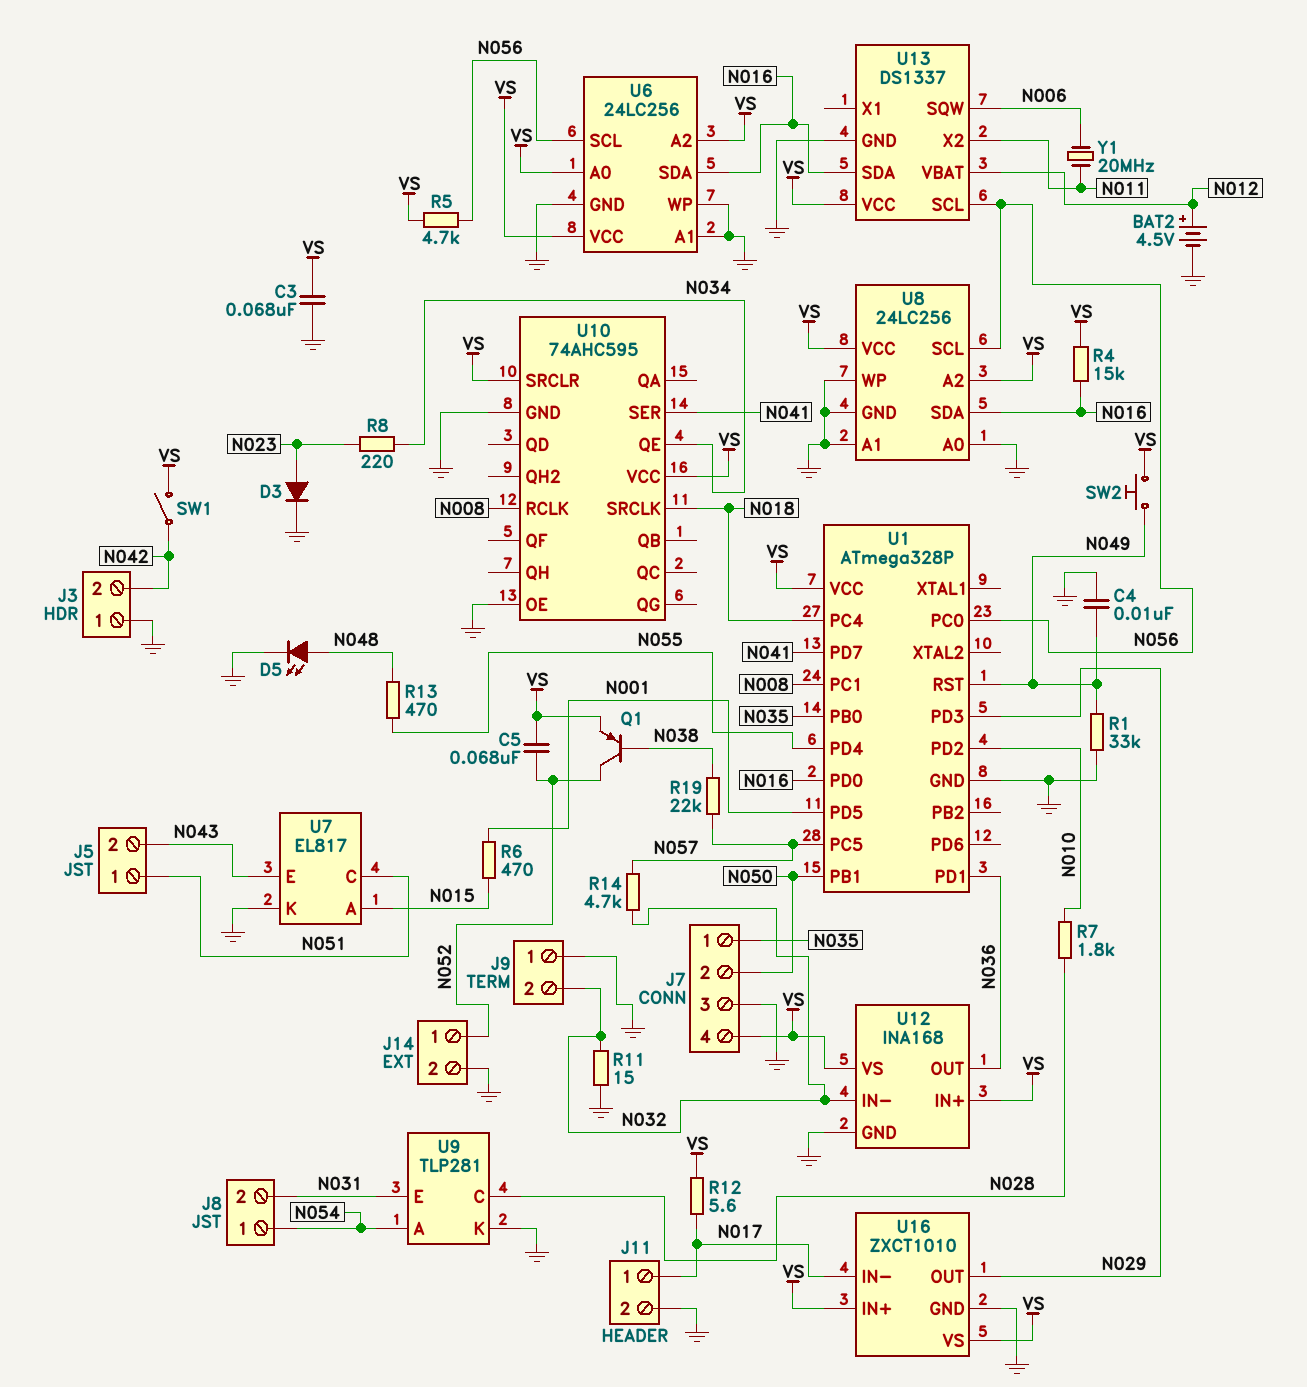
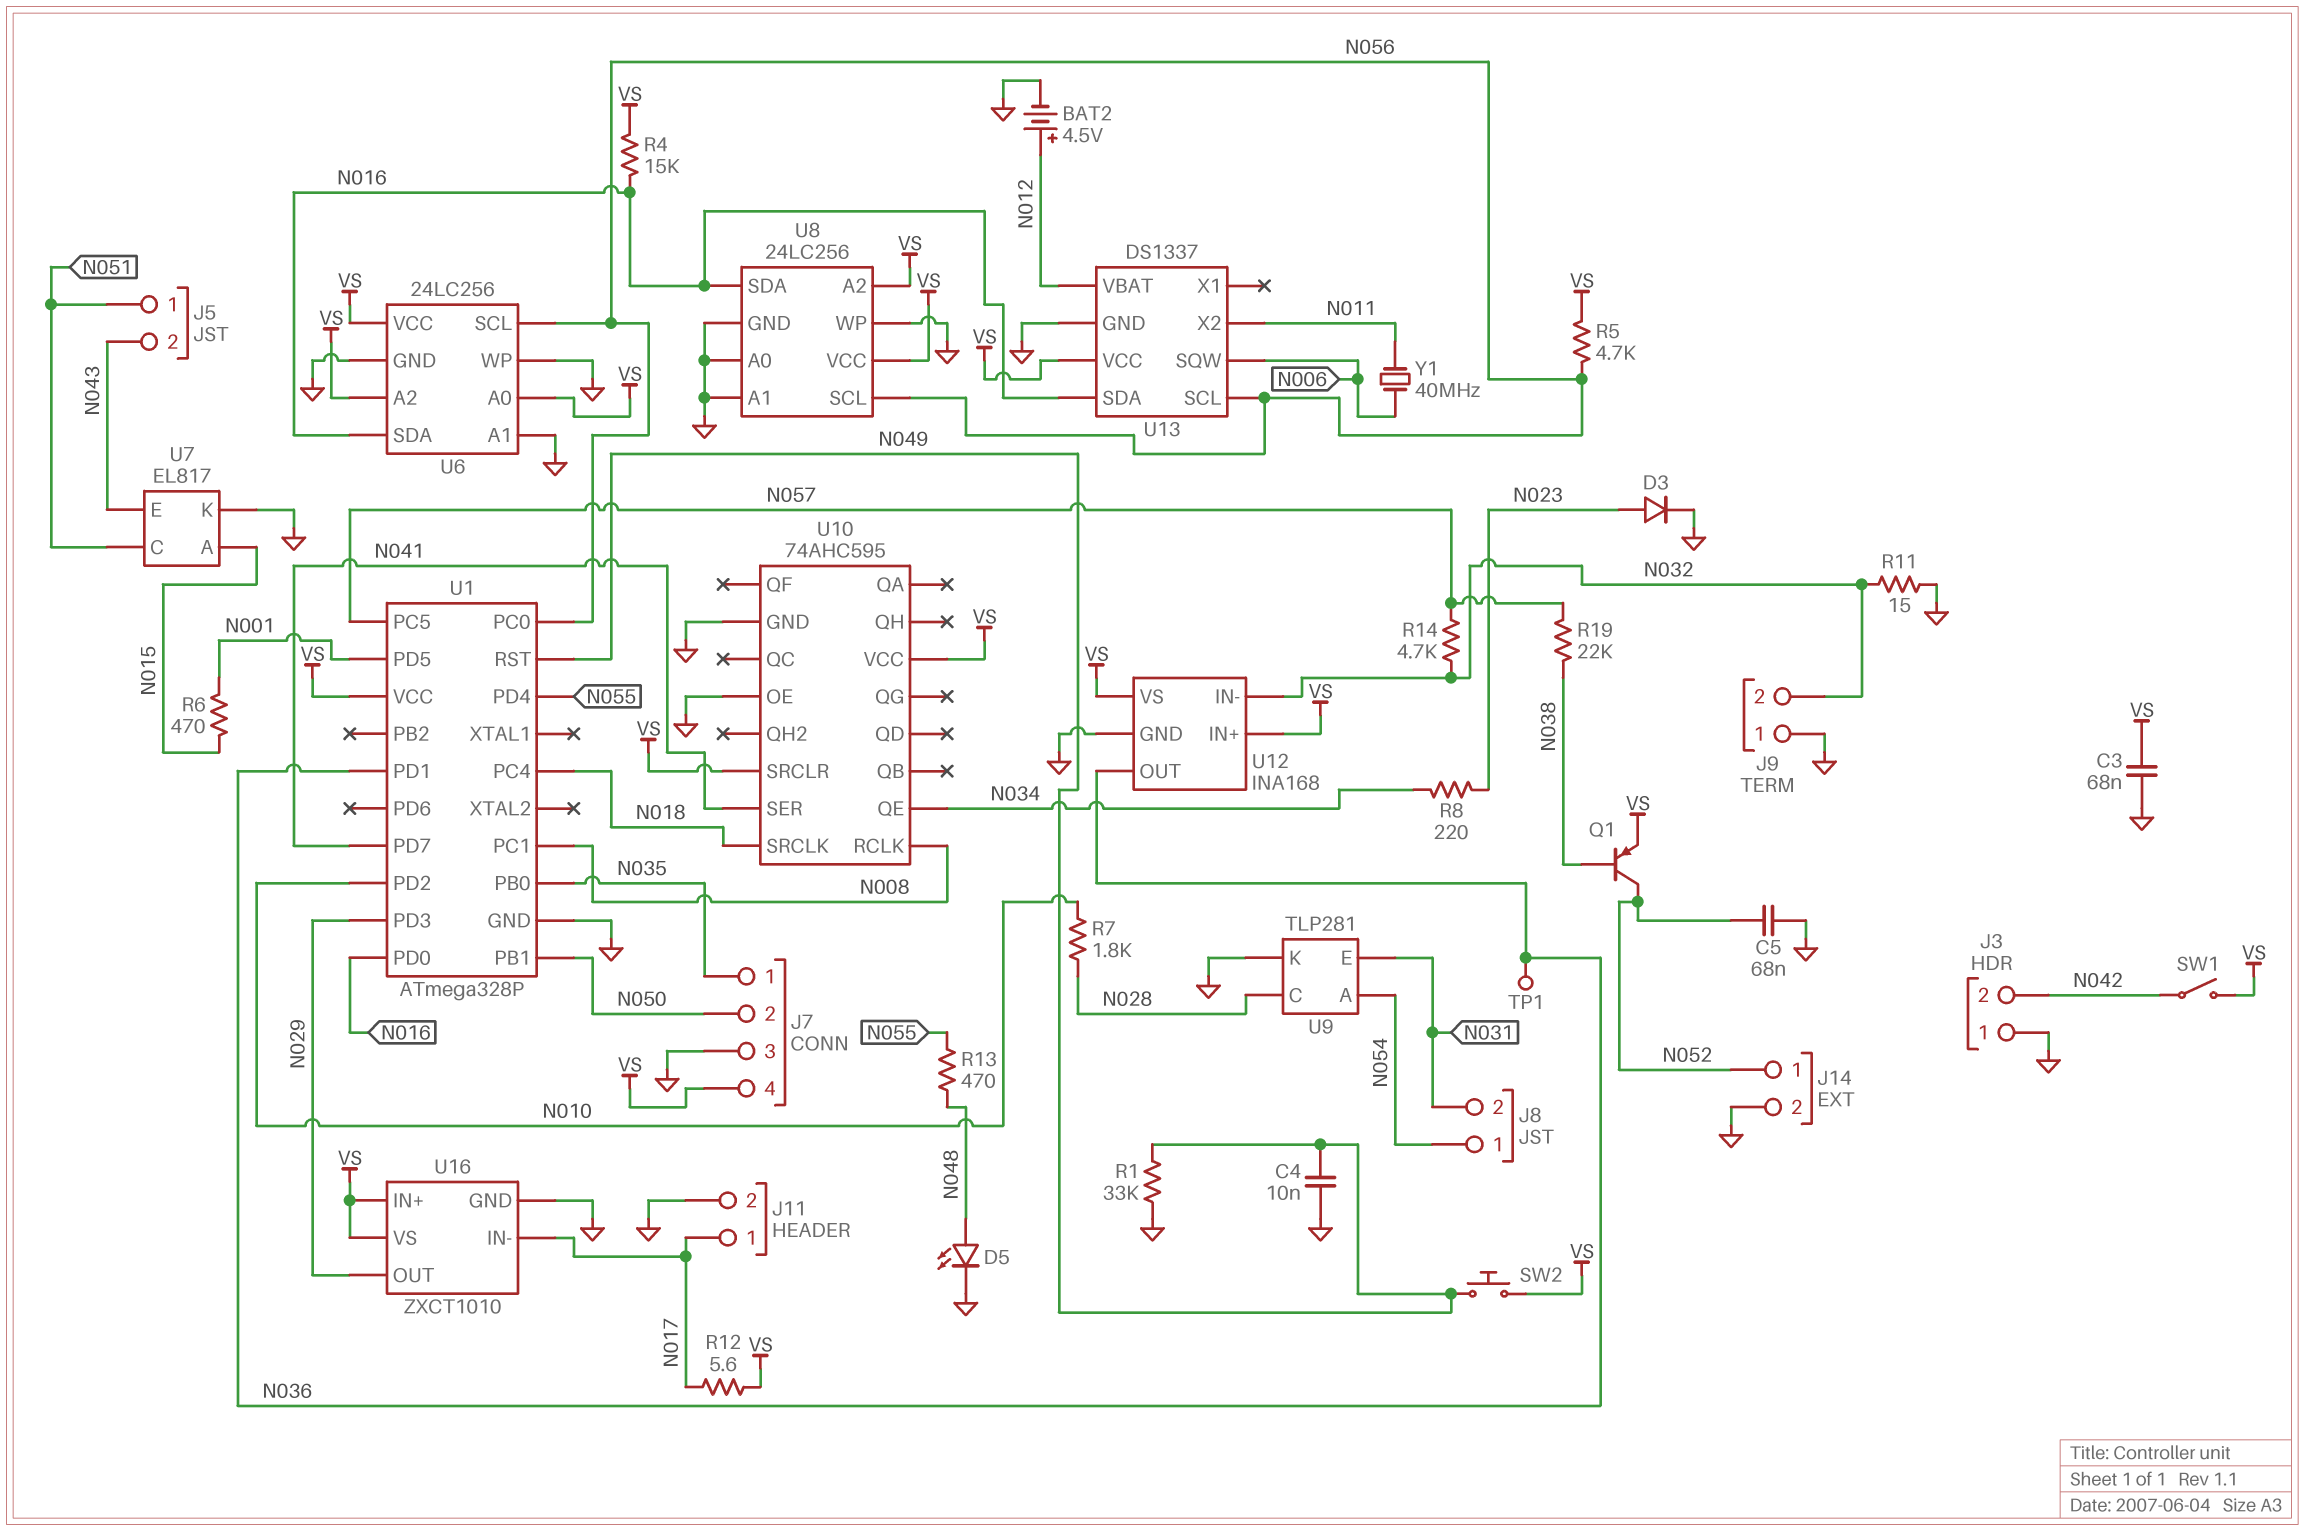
C5: 68nF (N052, VS) -> 68nF (GND, N052)
TP1: none -> test point (N036)
Y1: 20MHz (N006, N011) -> 40MHz (N006, N011)

